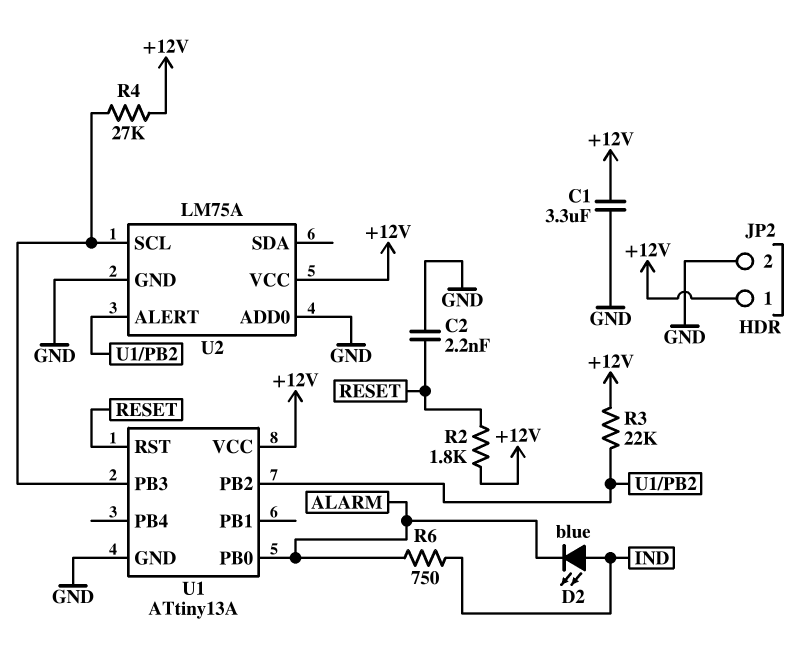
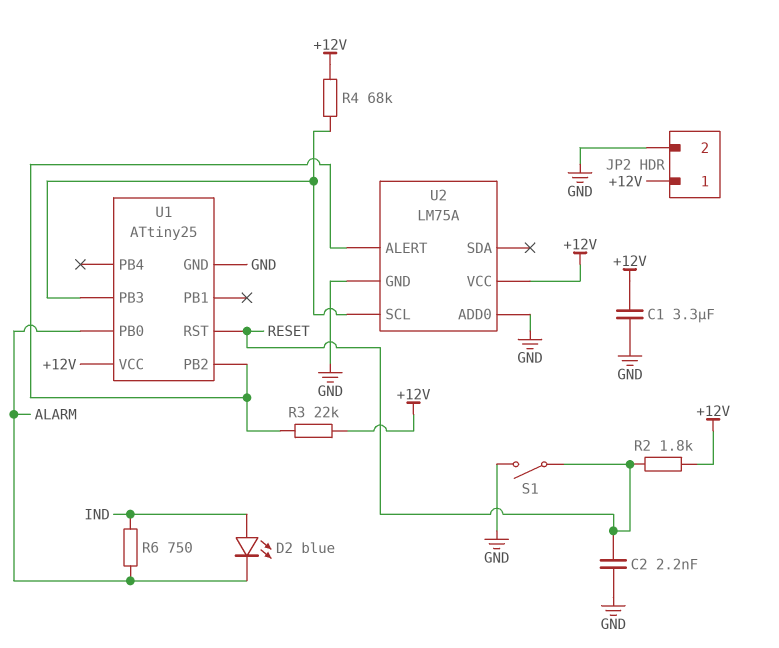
R4: 27k (+12V, U1/PB3) -> 68k (+12V, U1/PB3)
S1: none -> switch (GND, RESET)
U1: ATtiny13A -> ATtiny25

